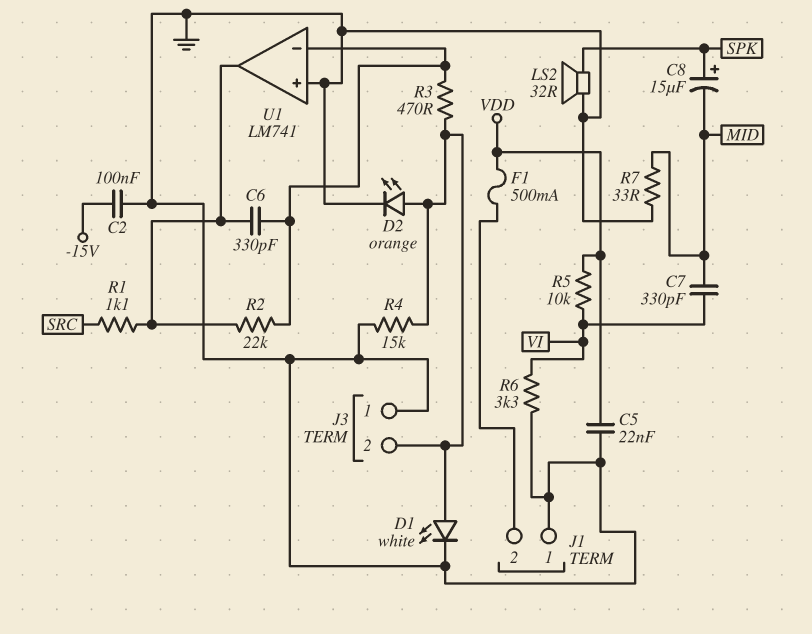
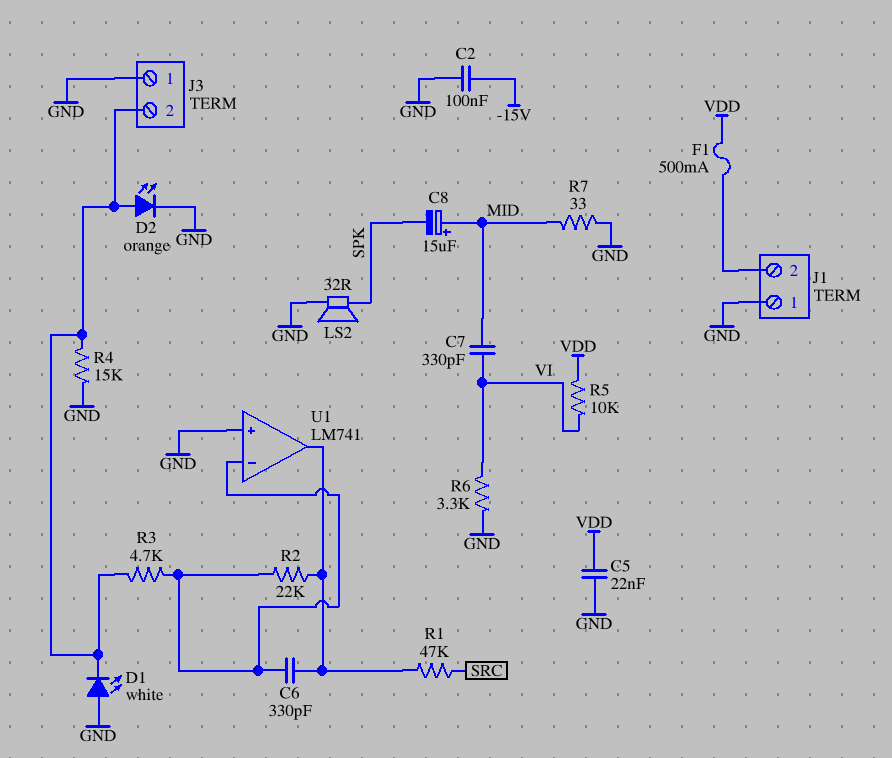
C8: 15uF (plus SPK, minus MID) -> 15uF (plus MID, minus SPK)
D1: LED white (A J3/2, K GND) -> LED white (A GND, K J3/2)
R1: 1.1k (SRC, U1/out) -> 47k (SRC, U1/out)
R3: 470 (J3/2, U1/in-) -> 4.7k (J3/2, U1/in-)

